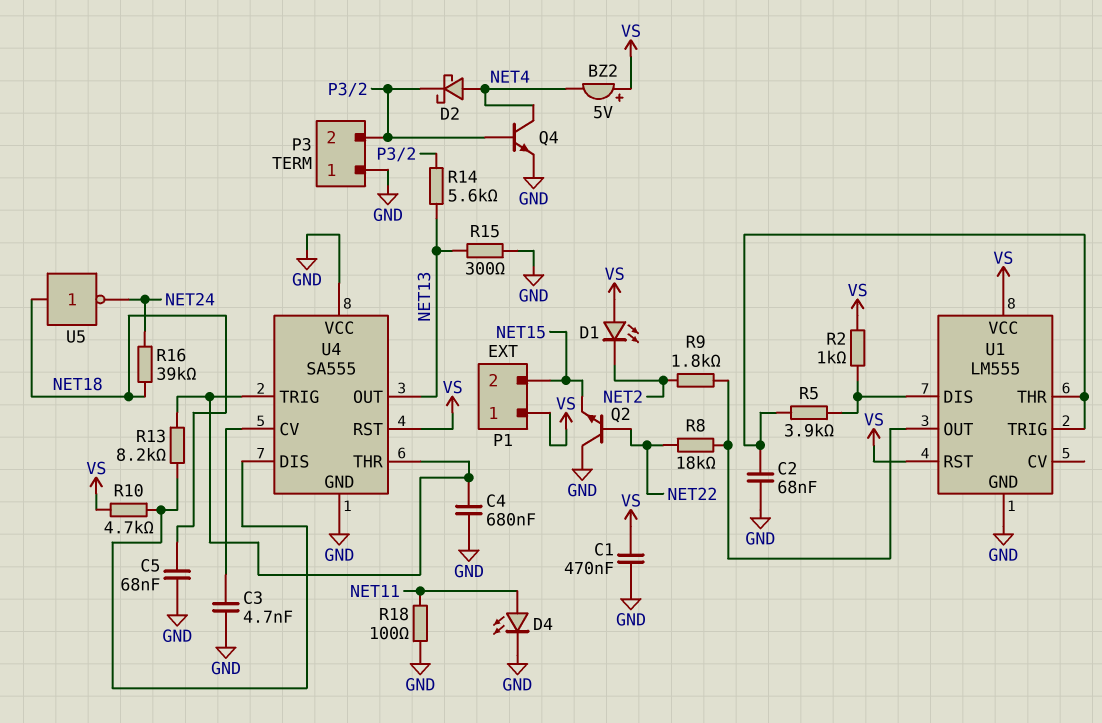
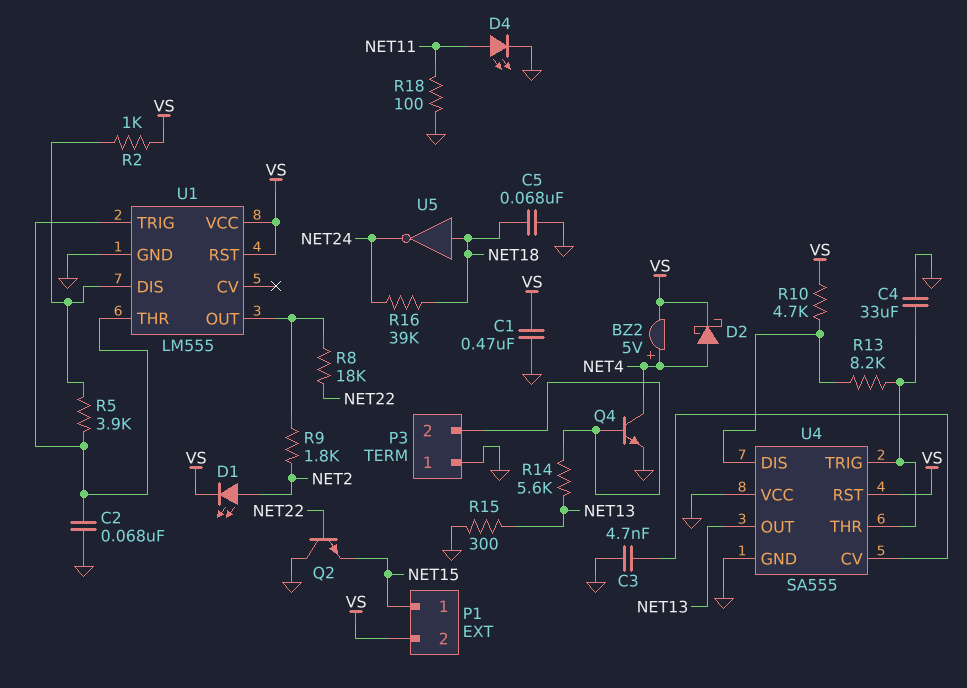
BZ2: buzzer 5V (plus VS, minus NET4) -> buzzer 5V (plus NET4, minus VS)
C4: 680nF (GND, U4/THR) -> 33uF (GND, U4/THR)
D1: LED (A VS, K NET2) -> LED (A NET2, K VS)
D2: schottky (A NET4, K P3/2) -> schottky (A NET4, K VS)
P1 pin 1: VS -> NET15
P1 pin 2: NET15 -> VS

